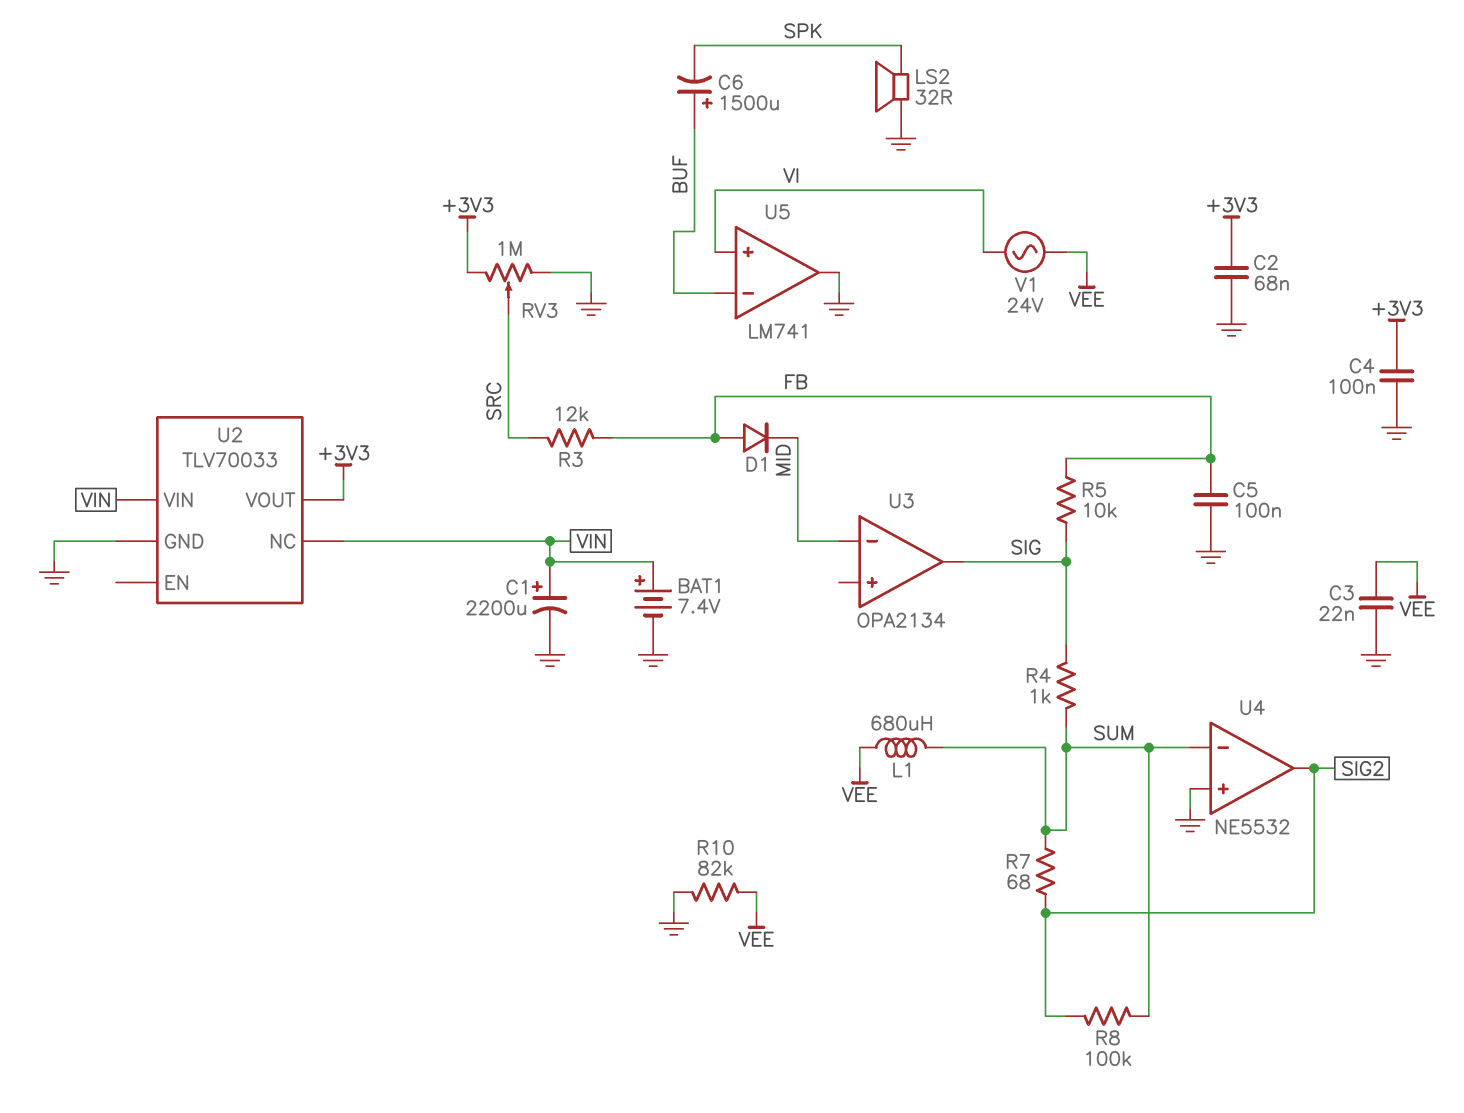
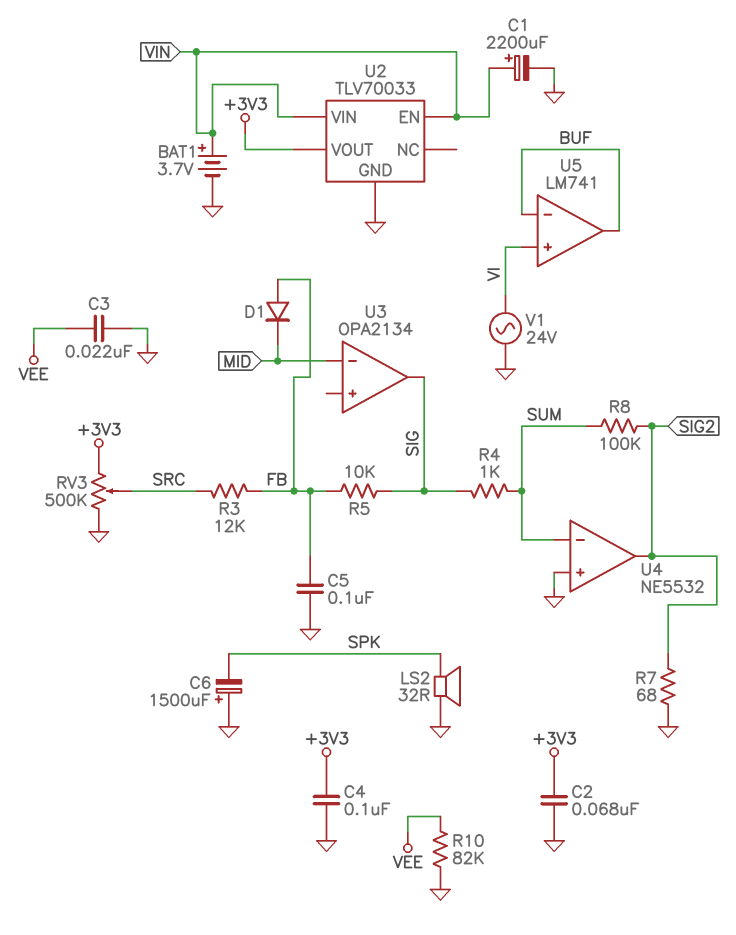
BAT1: 7.4V (plus VIN, minus GND) -> 3.7V (plus VIN, minus GND)
C6: 1500uF (plus BUF, minus SPK) -> 1500uF (plus GND, minus SPK)
L1: 680uH (SUM, VEE) -> none
R7: 68 (SIG2, SUM) -> 68 (GND, SIG2)
RV3: 1M (+3V3, GND, wiper SRC) -> 500k (+3V3, GND, wiper SRC)
U2 pin EN: none -> VIN
U2 pin NC: VIN -> none
U5 pin out: GND -> BUF
V1: AC 24V (VEE, VI) -> AC 24V (GND, VI)

